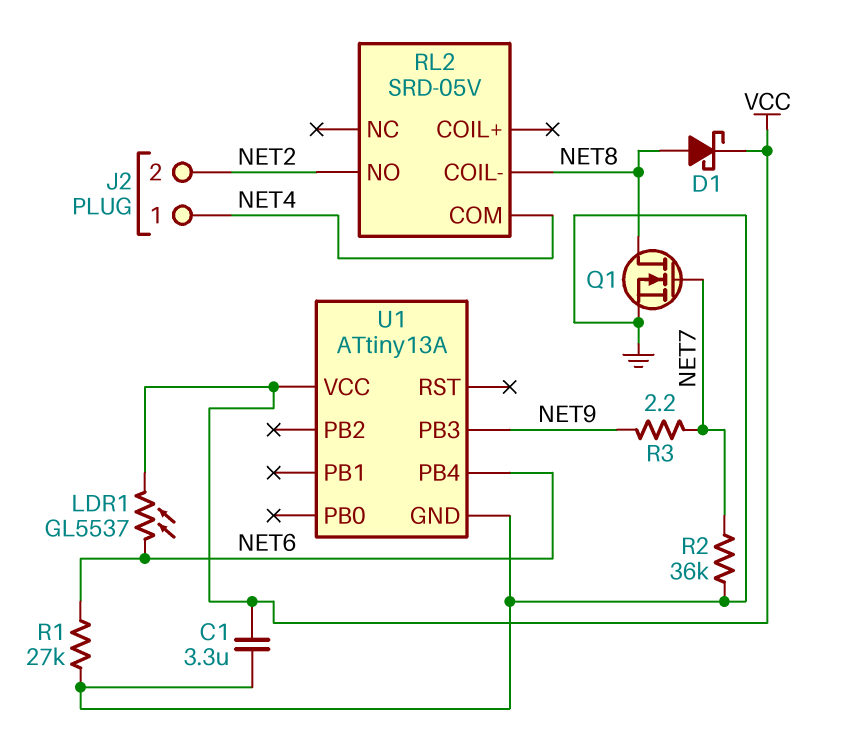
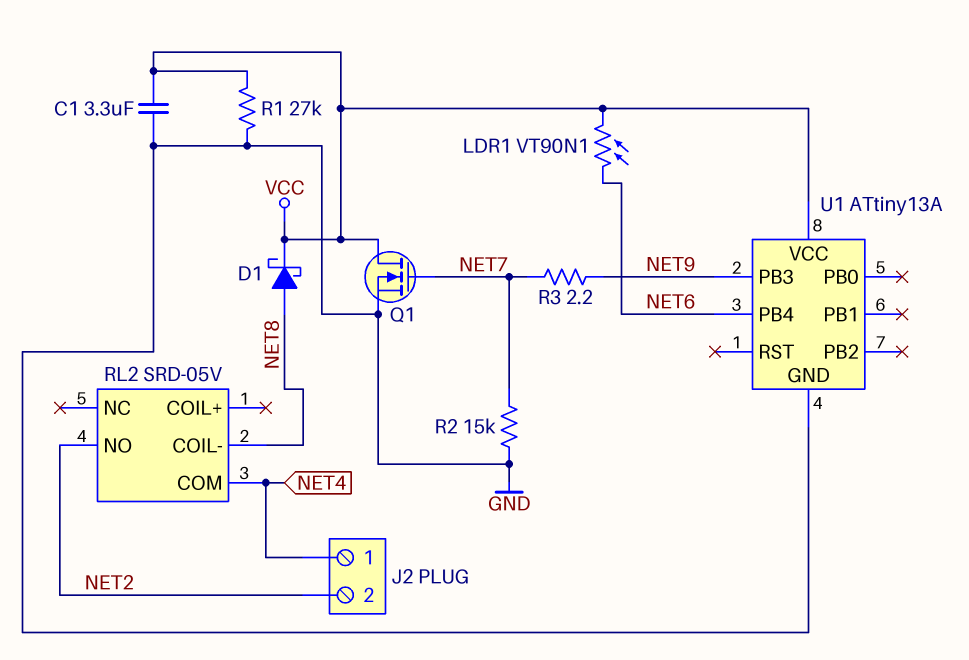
LDR1: GL5537 (NET6, VCC) -> VT90N1 (NET6, VCC)
Q1: NMOS (G NET7, D NET8, S GND) -> NMOS (G NET7, D VCC, S GND)
R1: 27k (GND, NET6) -> 27k (GND, VCC)
R2: 36k (GND, NET7) -> 15k (GND, NET7)

